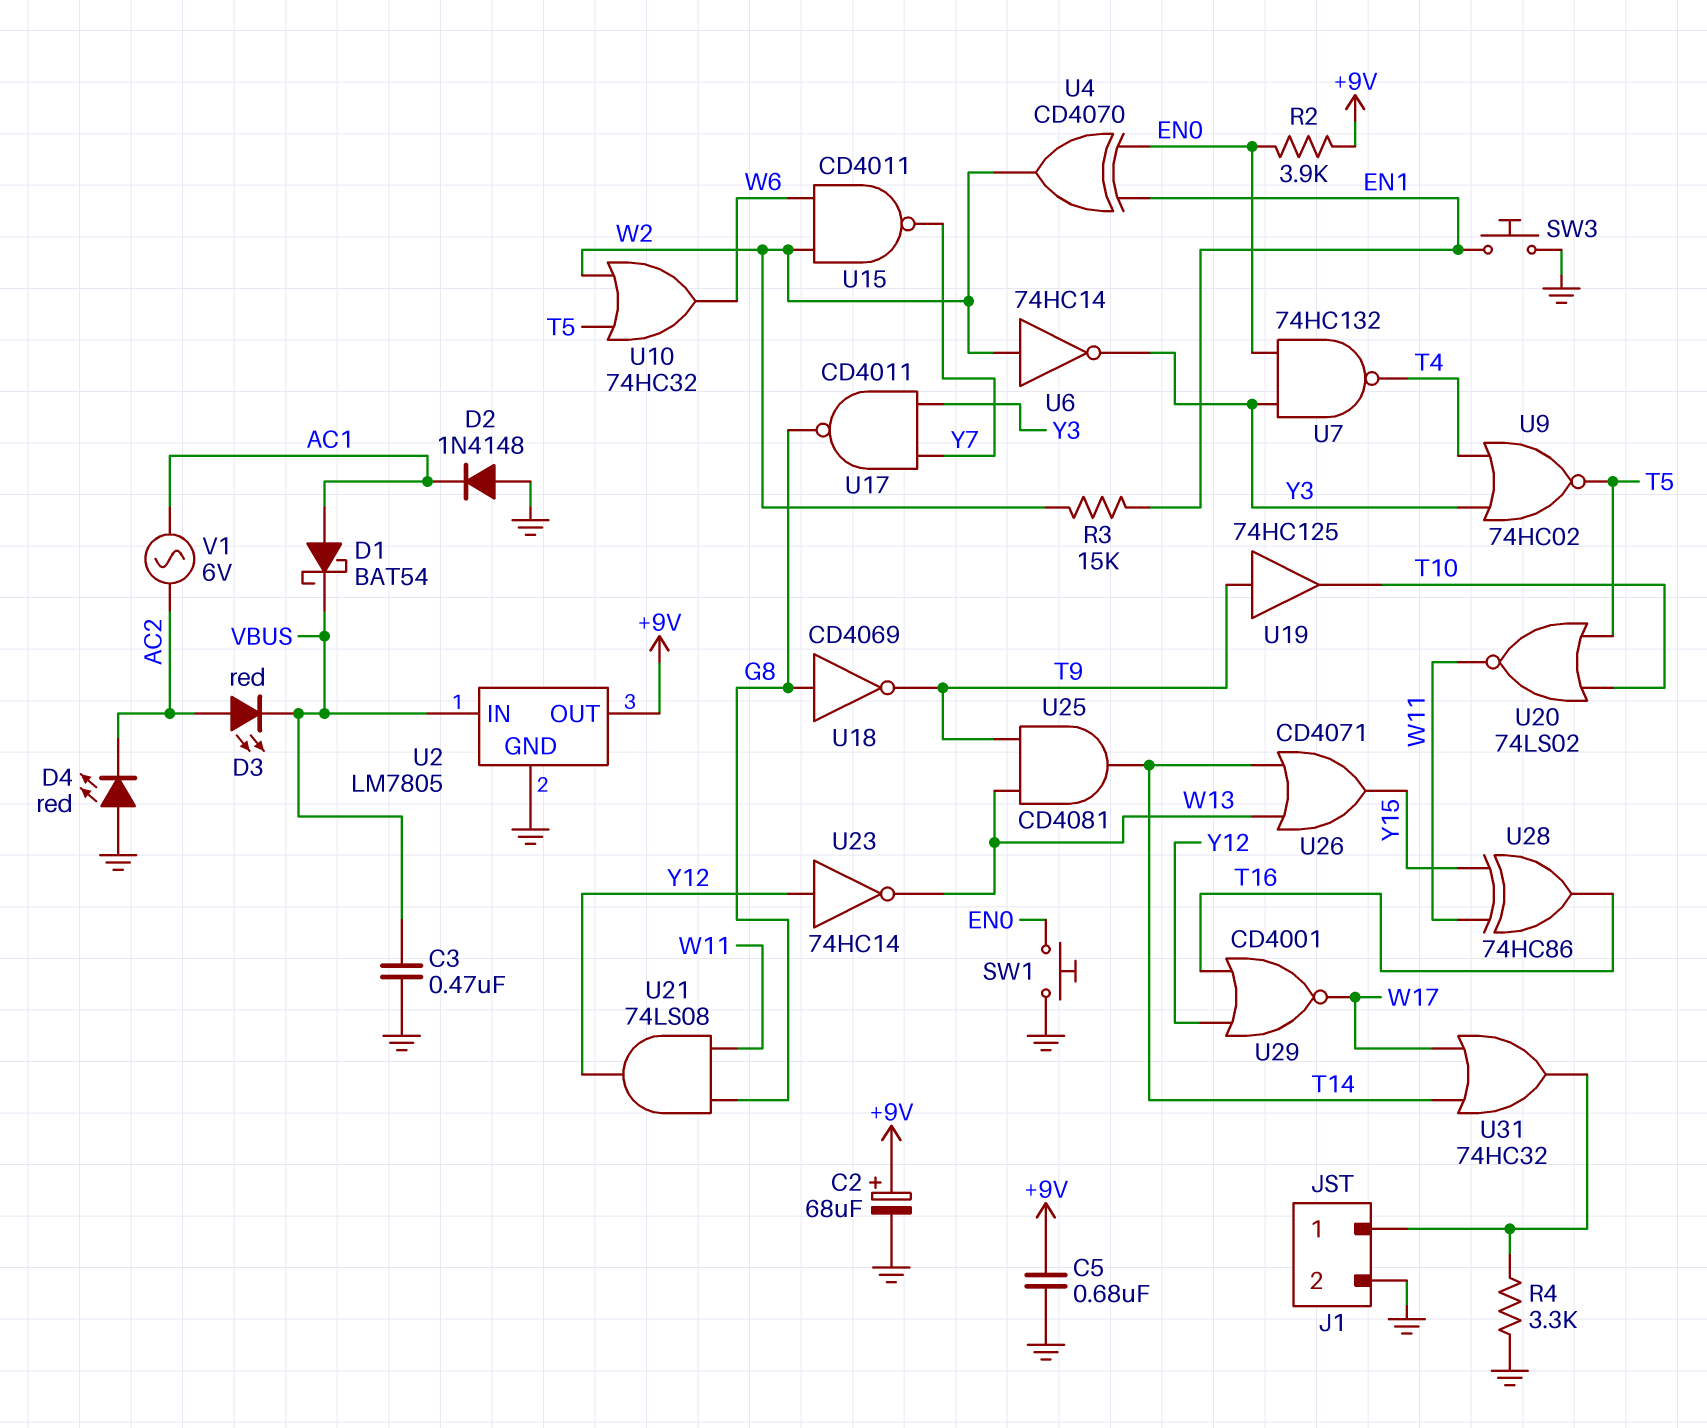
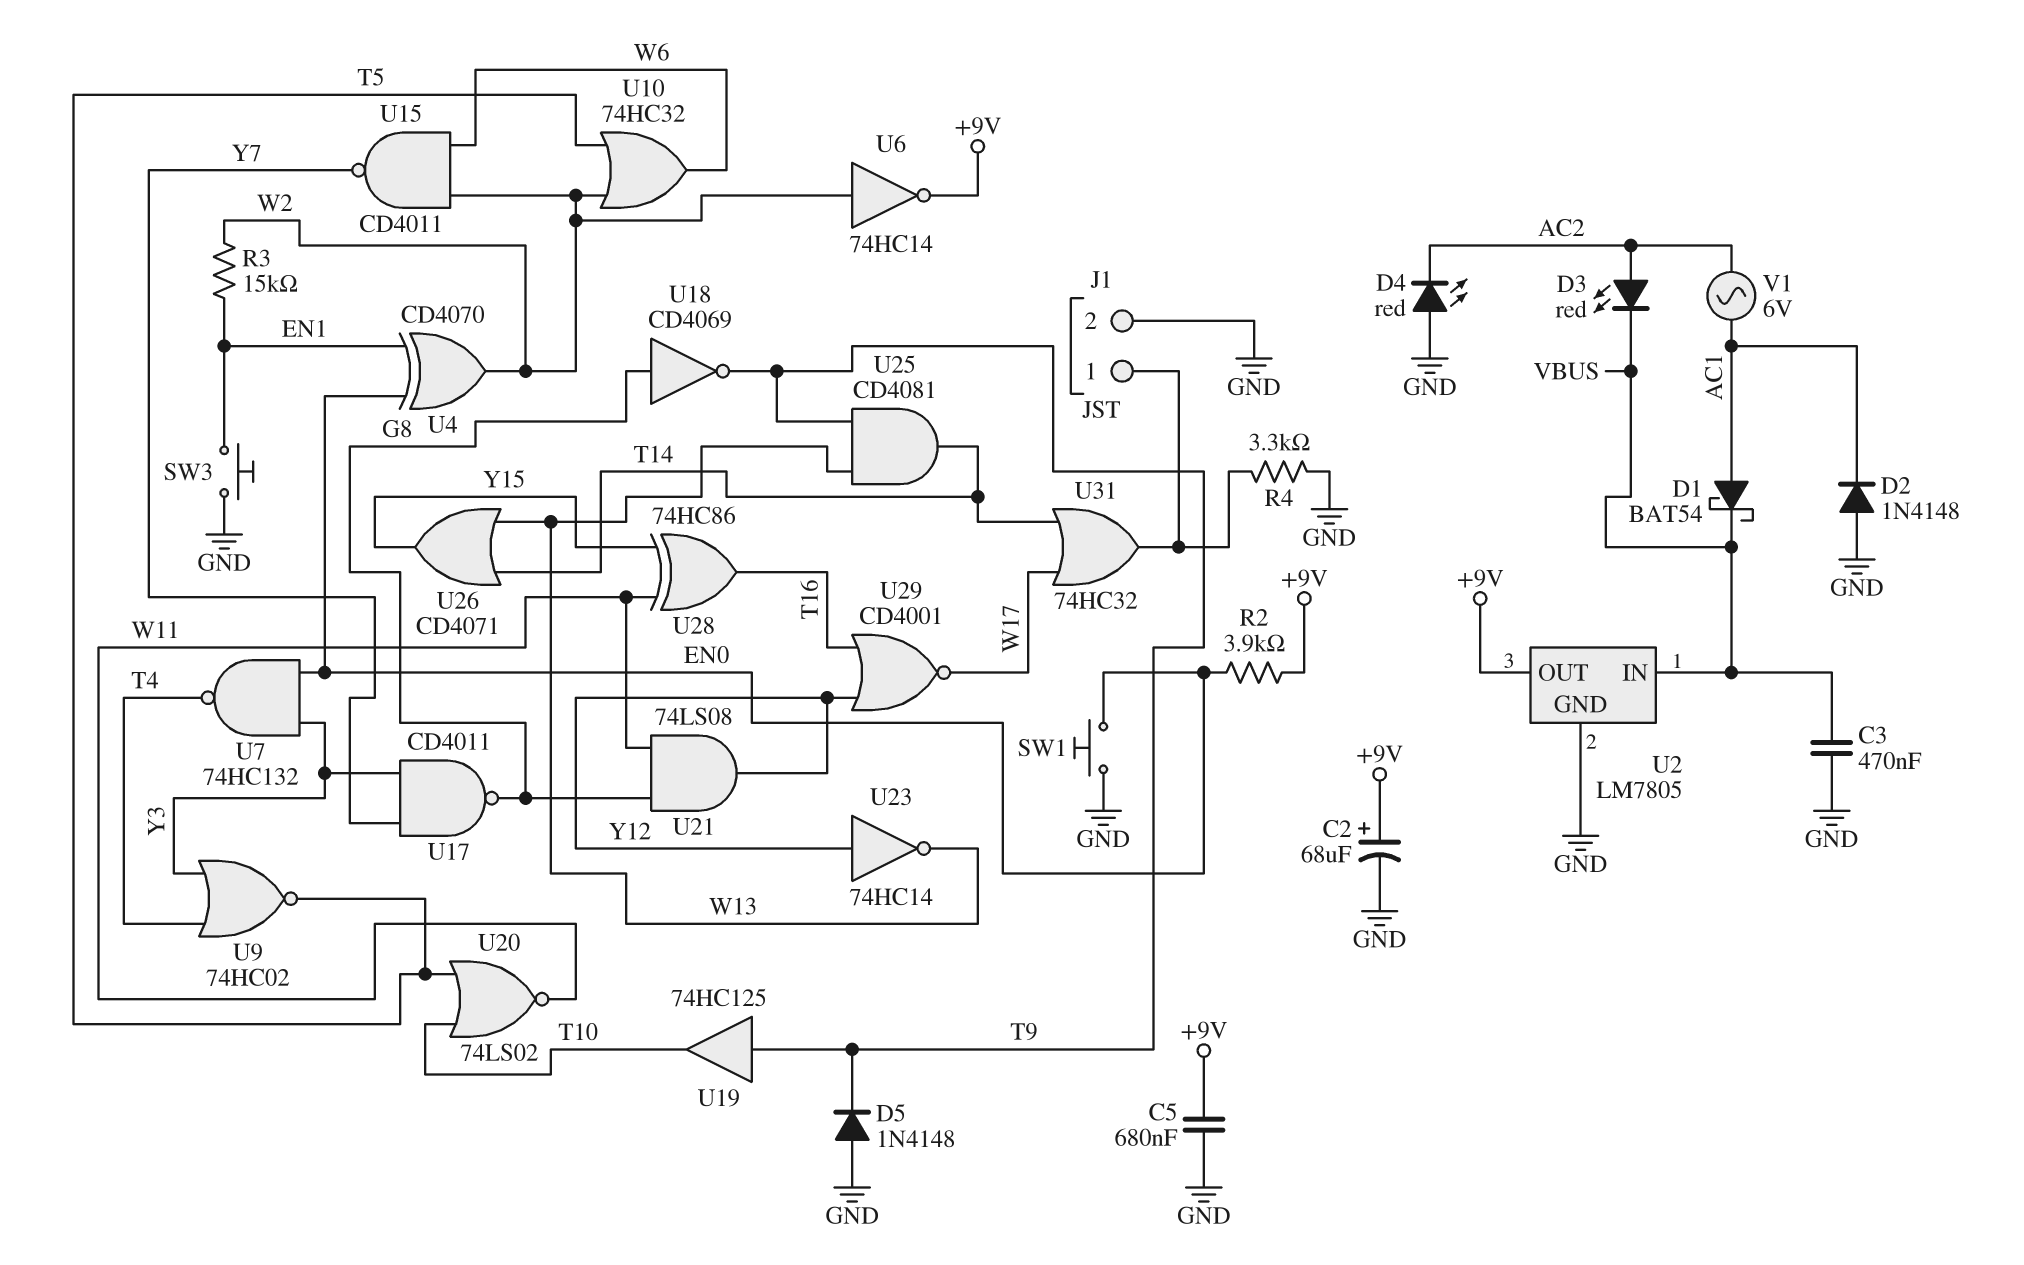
D5: none -> diode 1N4148 (A GND, K T9)
U6: NOT 74HC14 (in W2, out Y3) -> NOT 74HC14 (in W2, out +9V)

